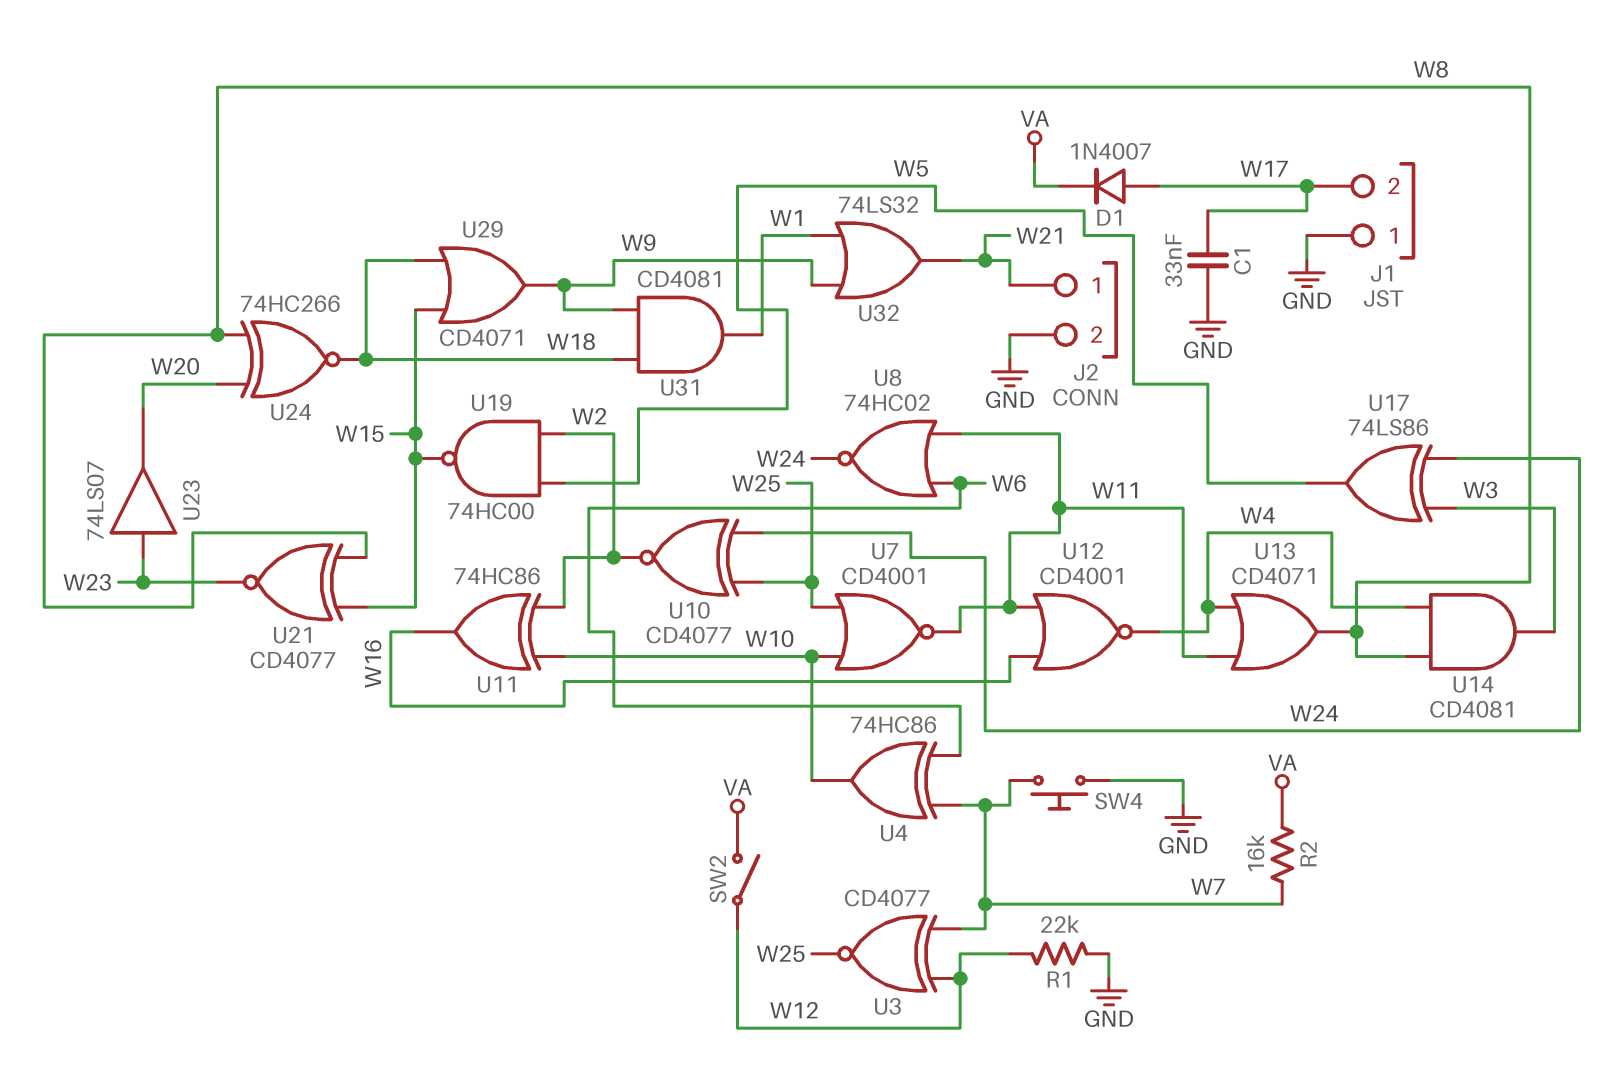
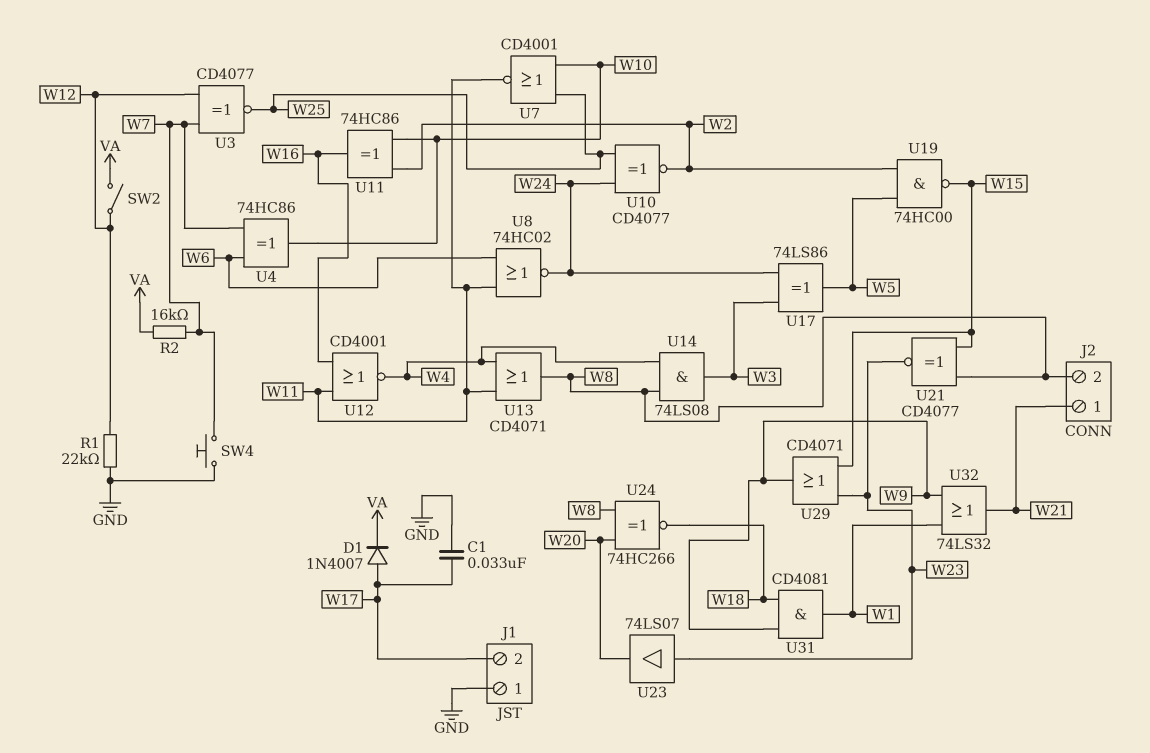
J2 pin 2: GND -> W8
U14: AND CD4081 (in W4, in W8, out W3) -> AND 74LS08 (in W4, in W8, out W3)
U29: OR CD4071 (in W15, in W18, out W9) -> OR CD4071 (in W15, in W23, out W9)

